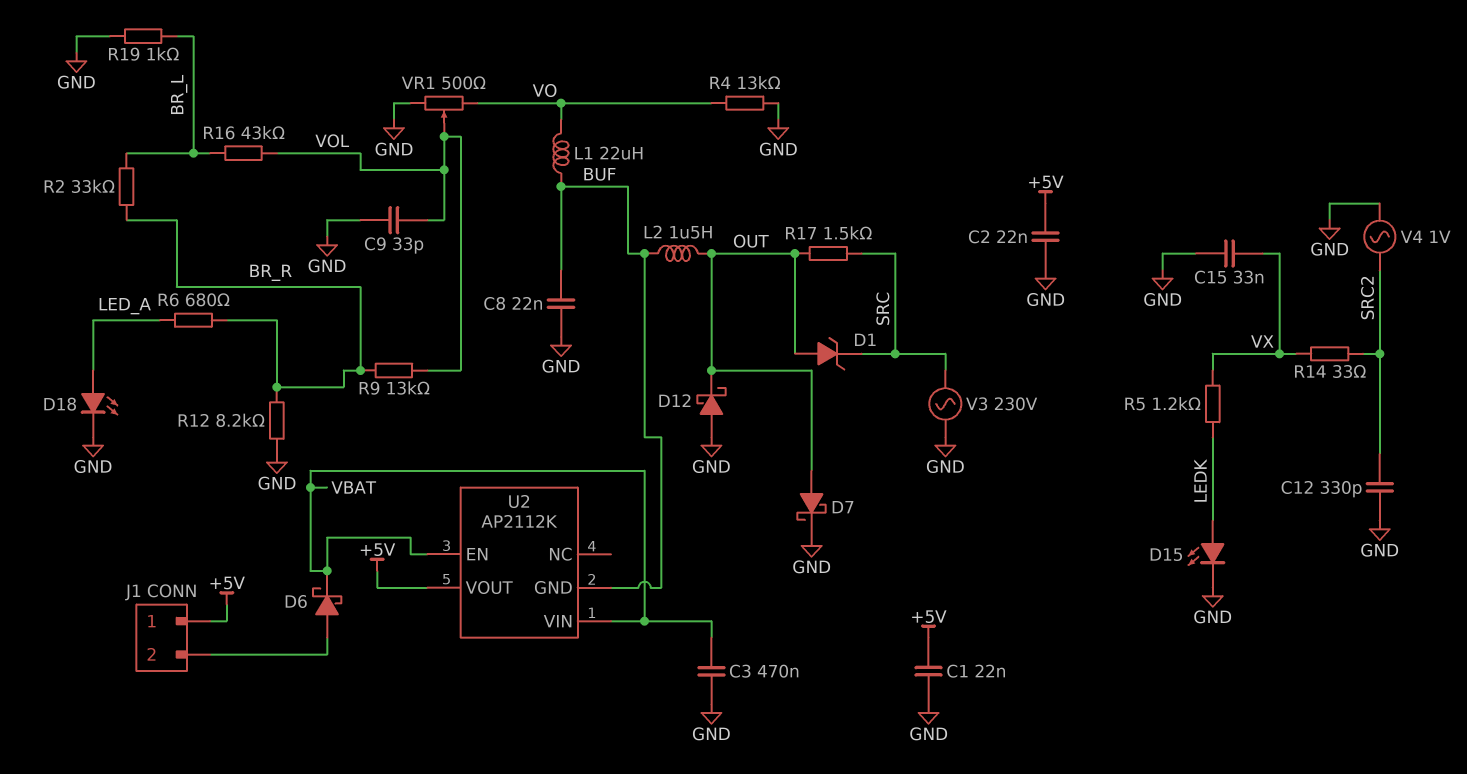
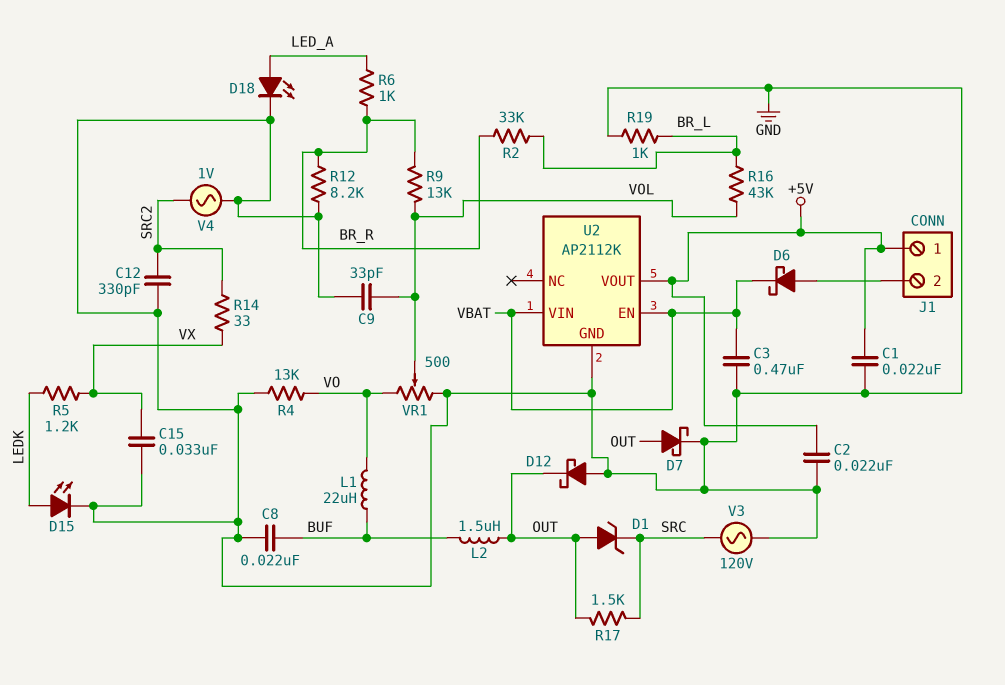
R6: 680 (BR_R, LED_A) -> 1k (BR_R, LED_A)
U2 pin GND: BUF -> GND
V3: AC 230V (GND, SRC) -> AC 120V (GND, SRC)

